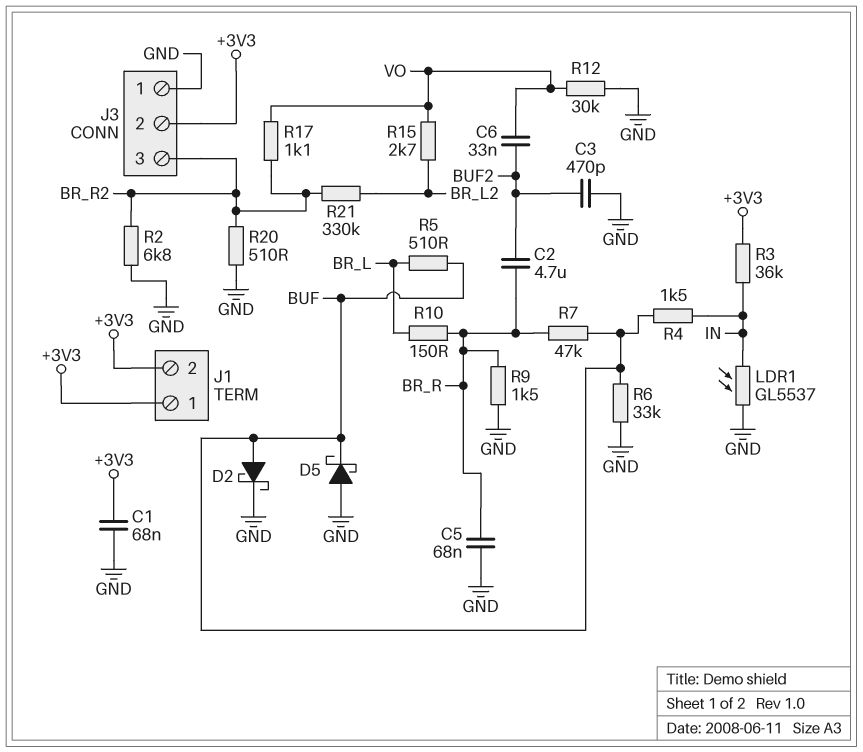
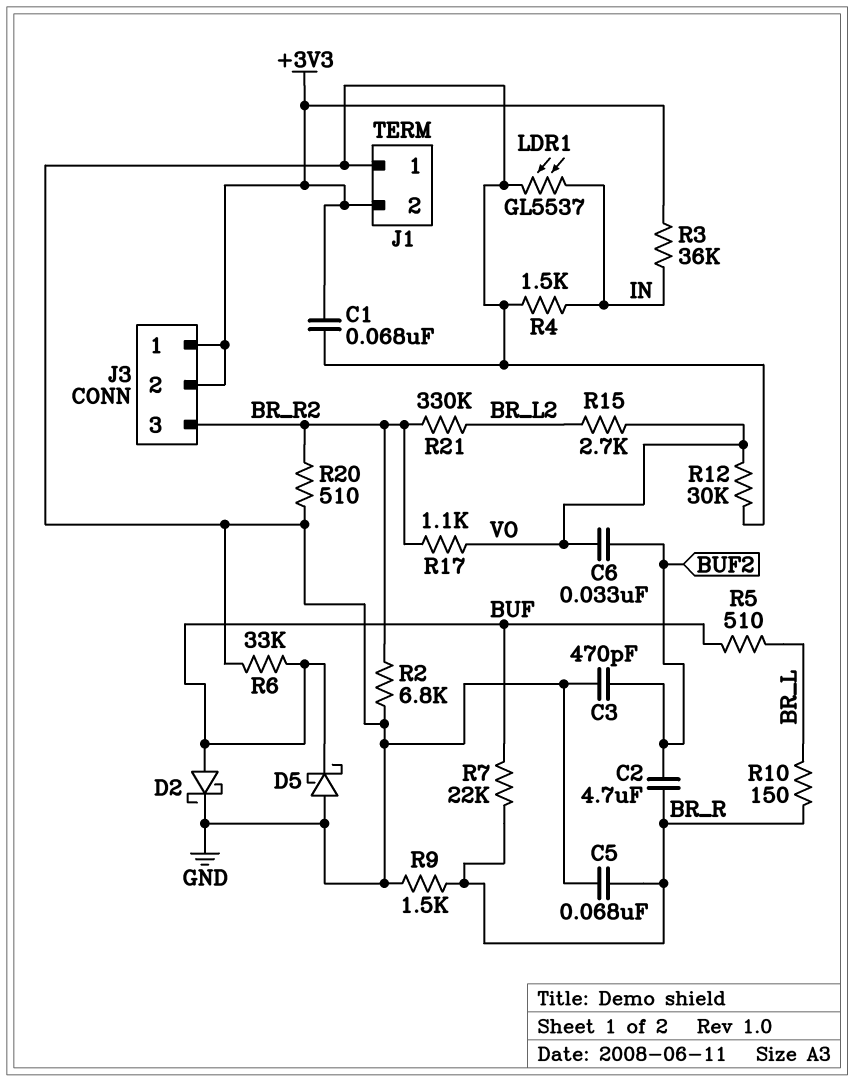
J1 pin 1: +3V3 -> GND
J3 pin 1: GND -> +3V3
R4: 1.5k (BUF, IN) -> 1.5k (GND, IN)
R7: 47k (BR_R, BUF) -> 22k (BR_R, BUF)

